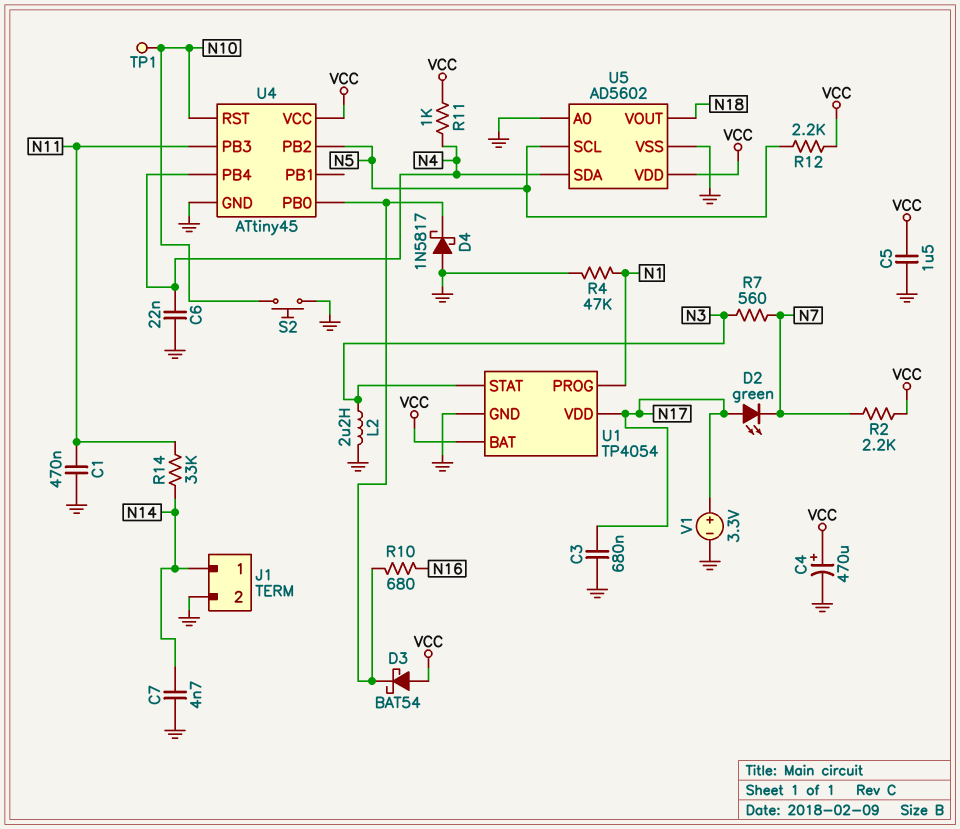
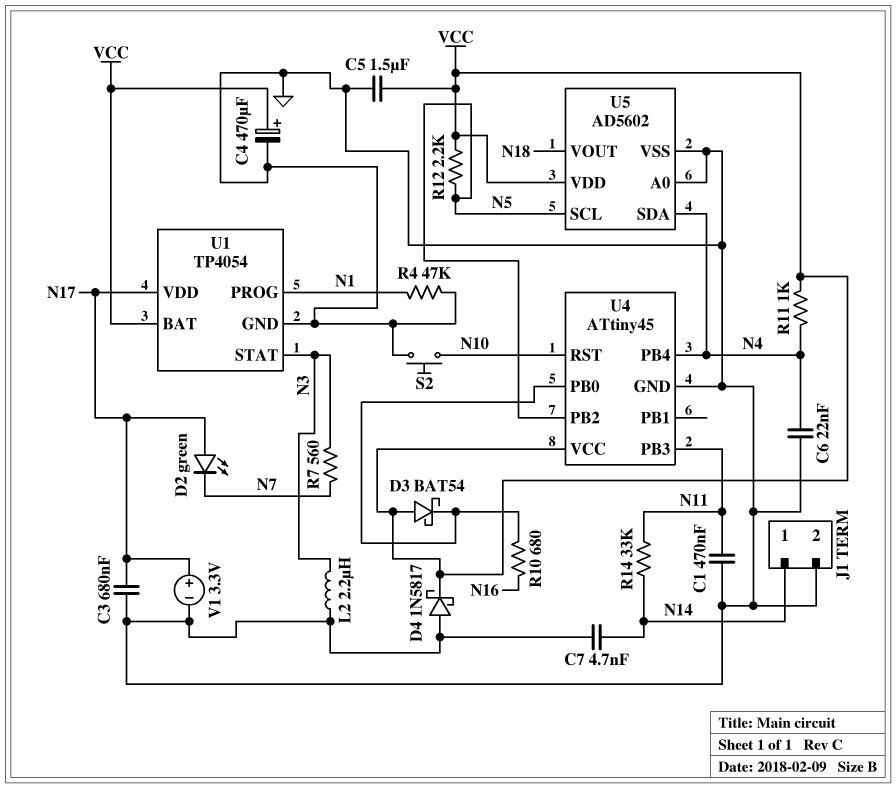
D4: schottky 1N5817 (A GND, K U4/PB0) -> schottky 1N5817 (A GND, K VCC)
R2: 2.2k (N7, VCC) -> none
TP1: test point (N10) -> none

